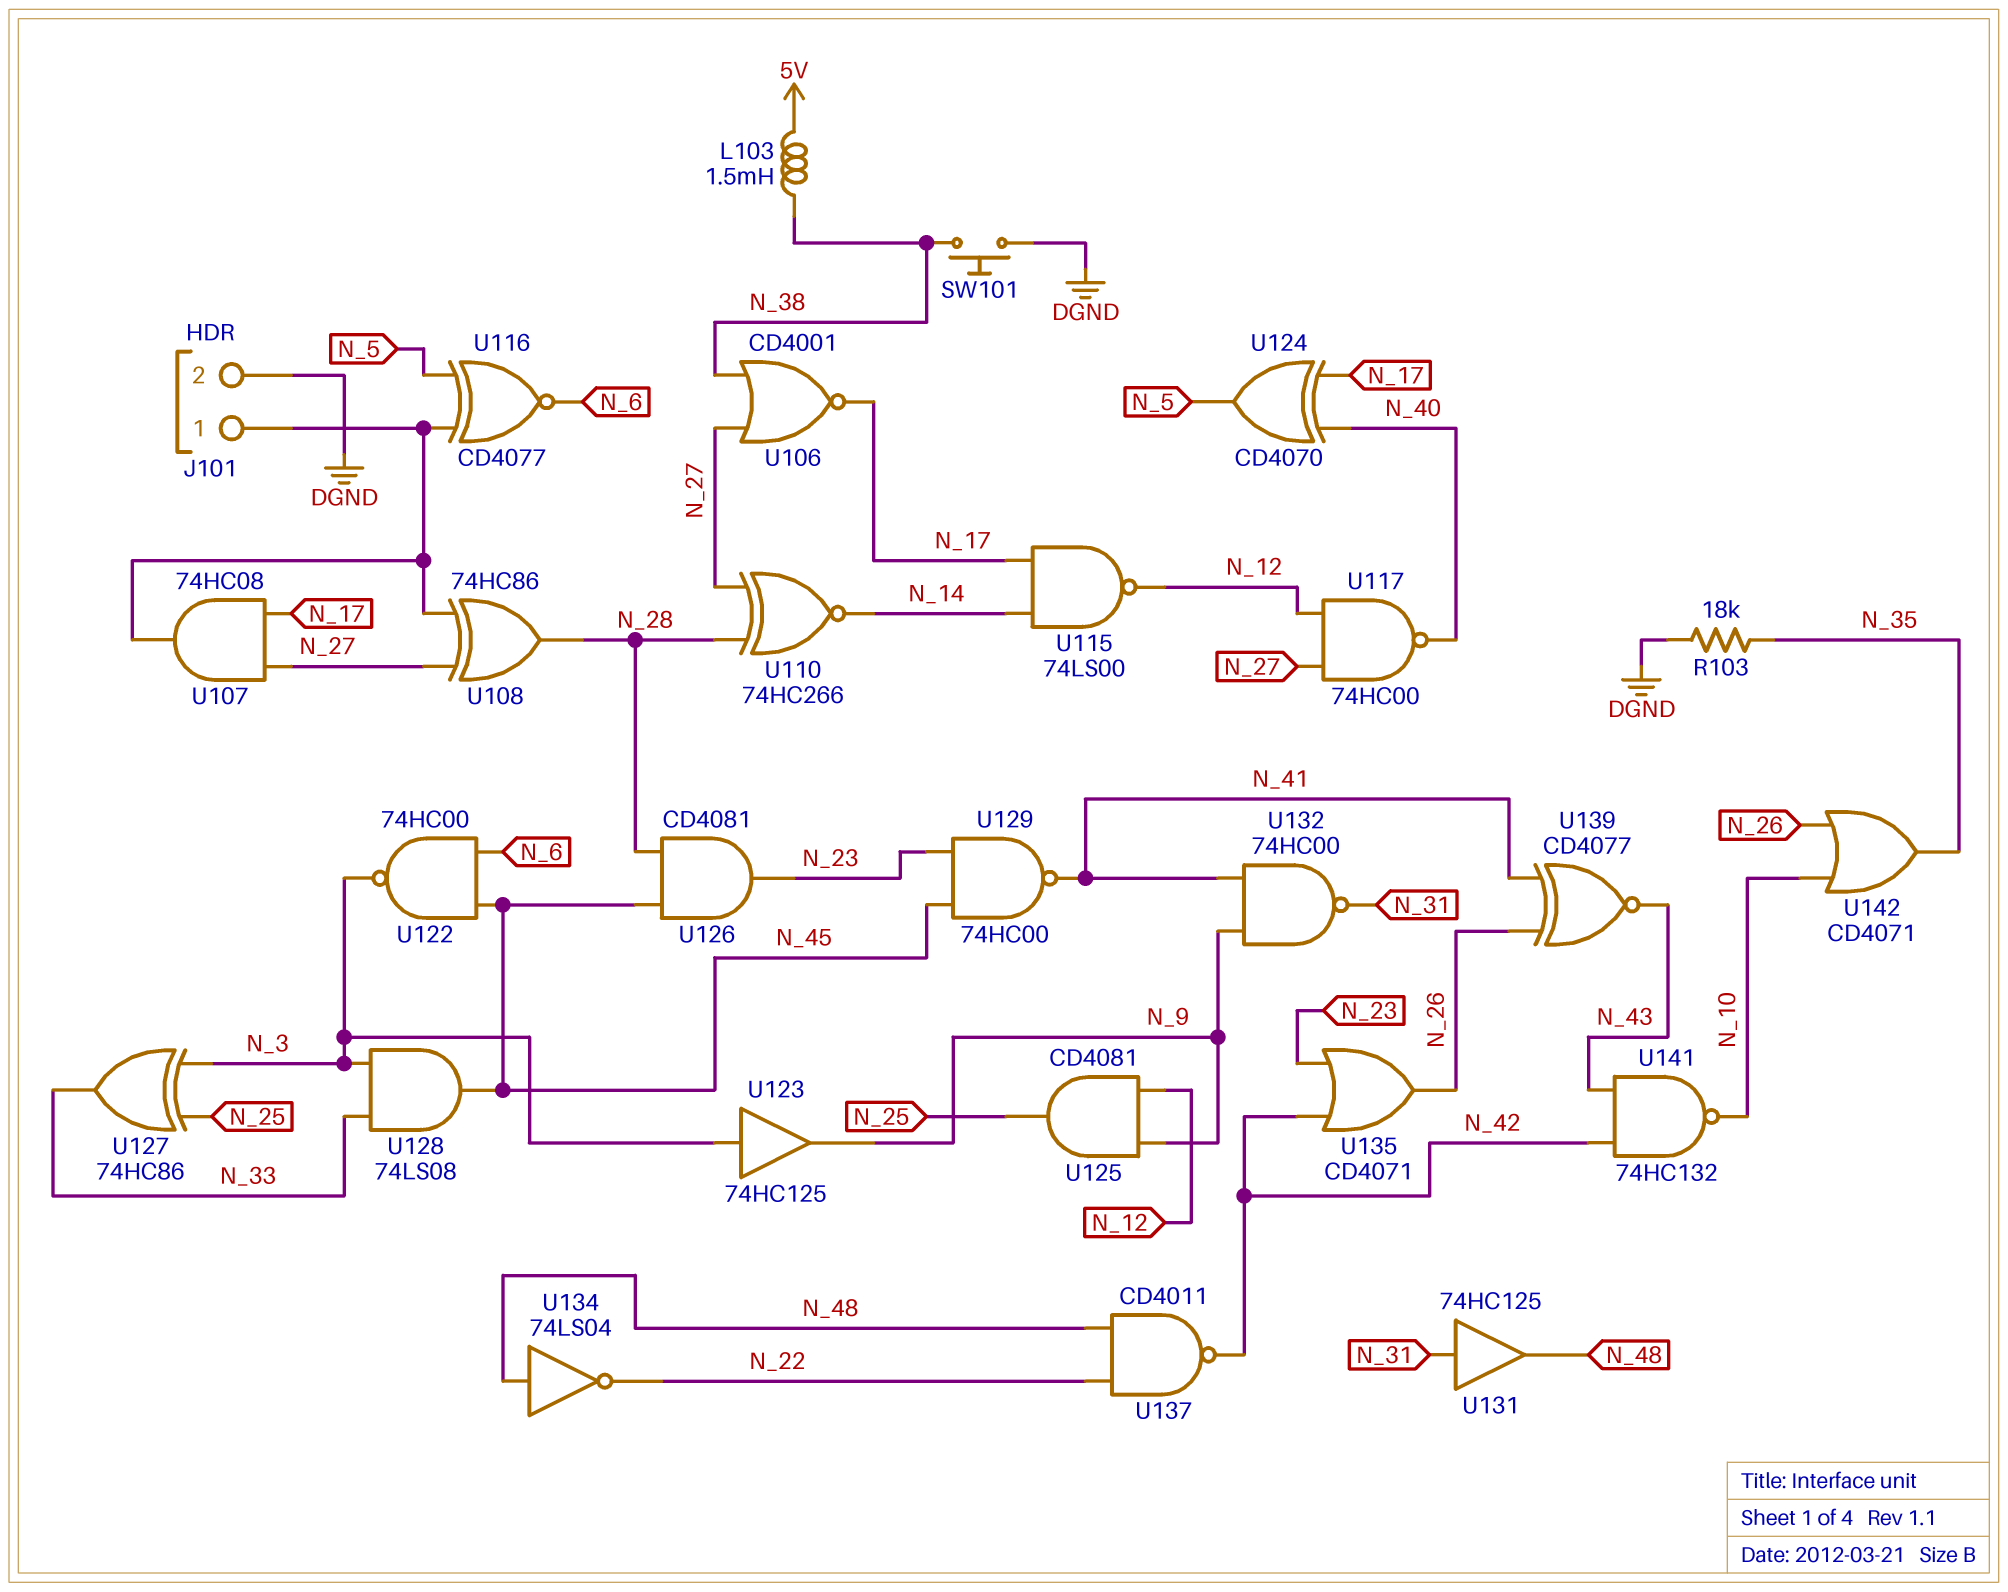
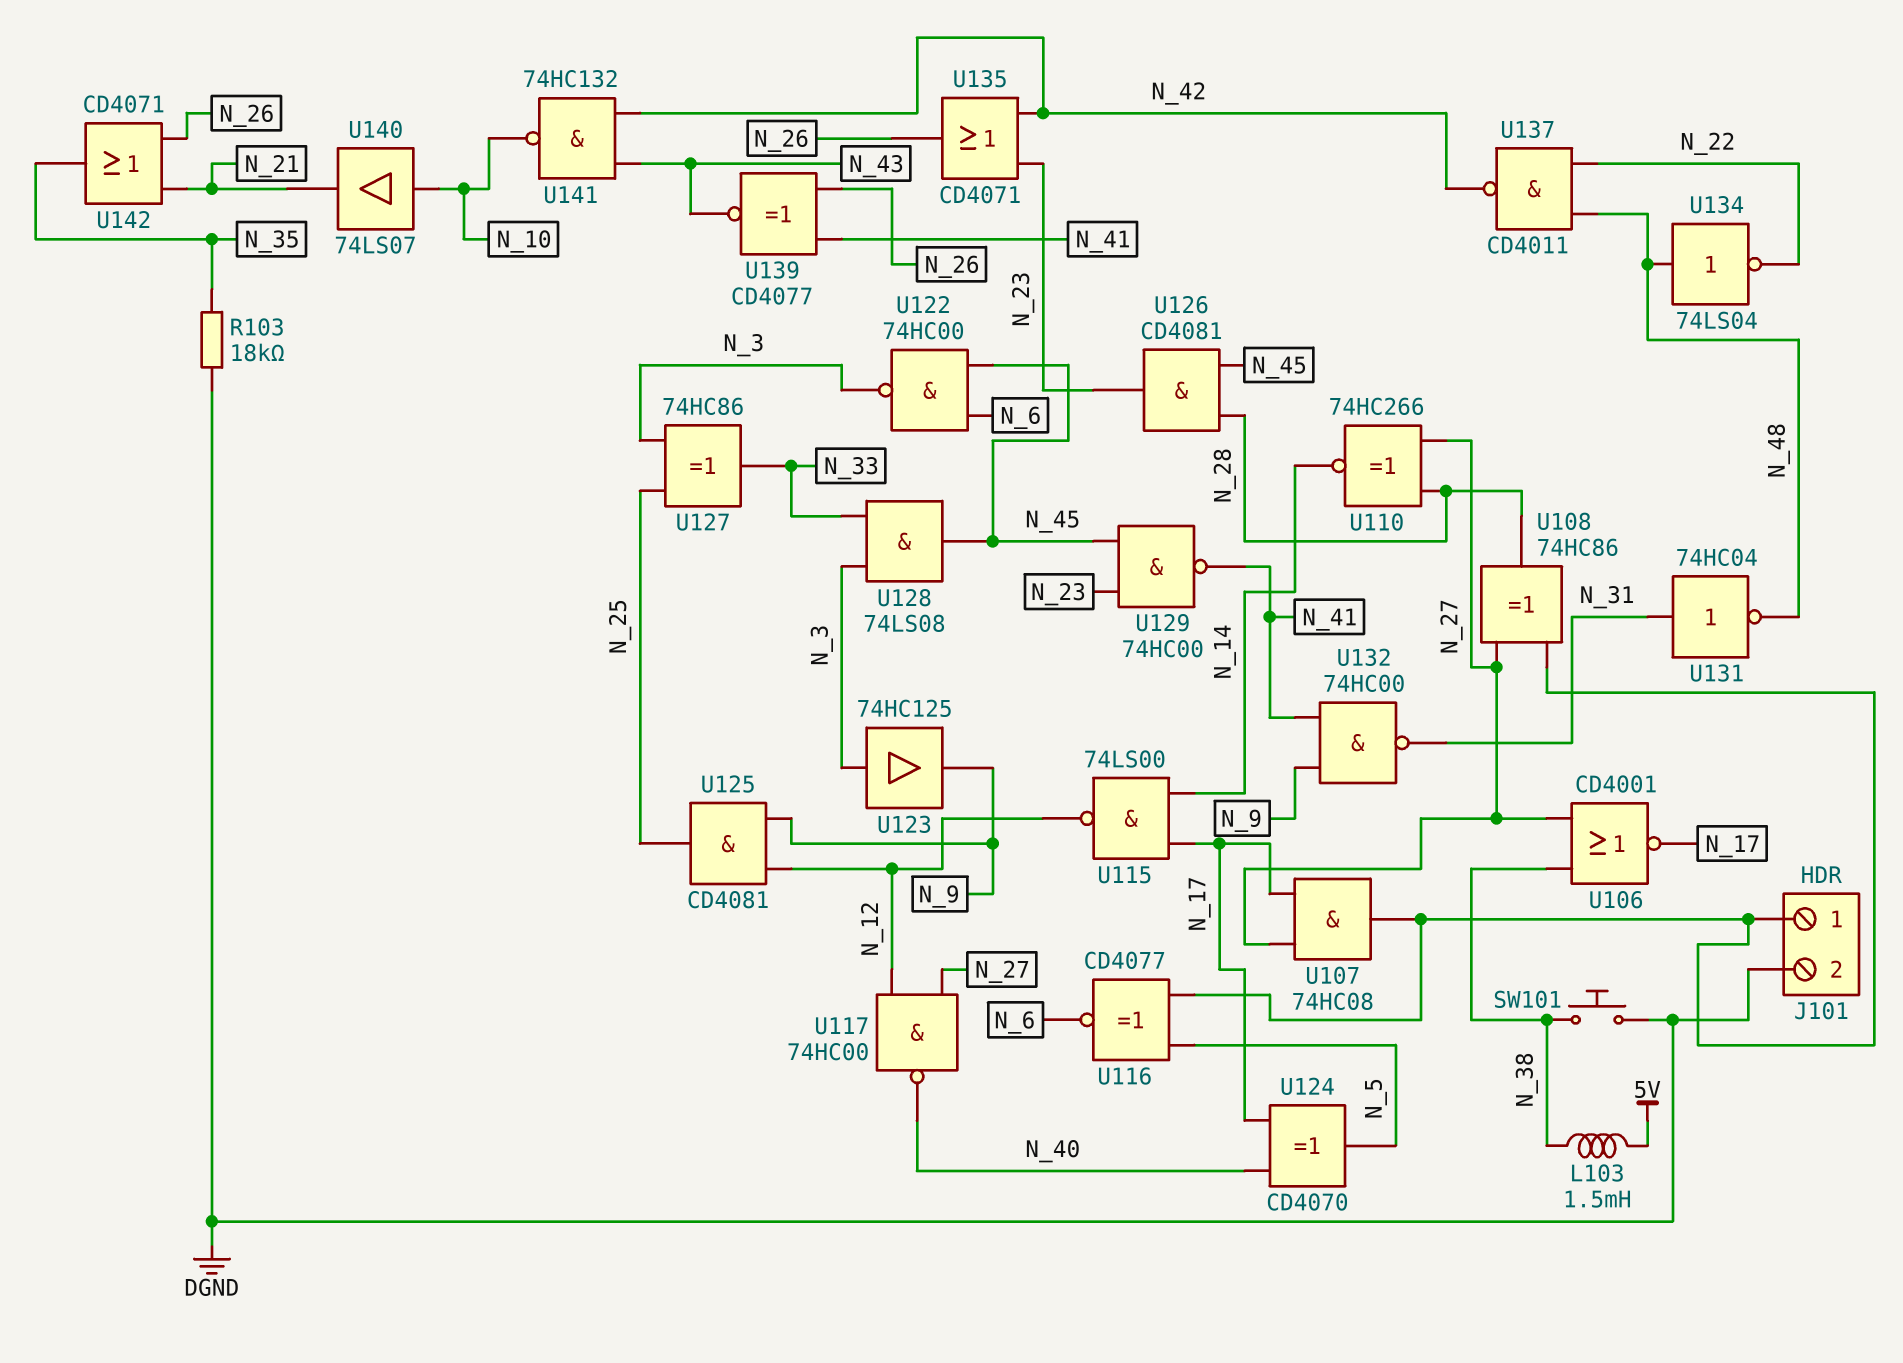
U131: buffer 74HC125 (in N_31, out N_48) -> NOT 74HC04 (in N_31, out N_48)
U140: none -> buffer 74LS07 (in N_10, out N_21)
U142: OR CD4071 (in N_10, in N_26, out N_35) -> OR CD4071 (in N_21, in N_26, out N_35)

